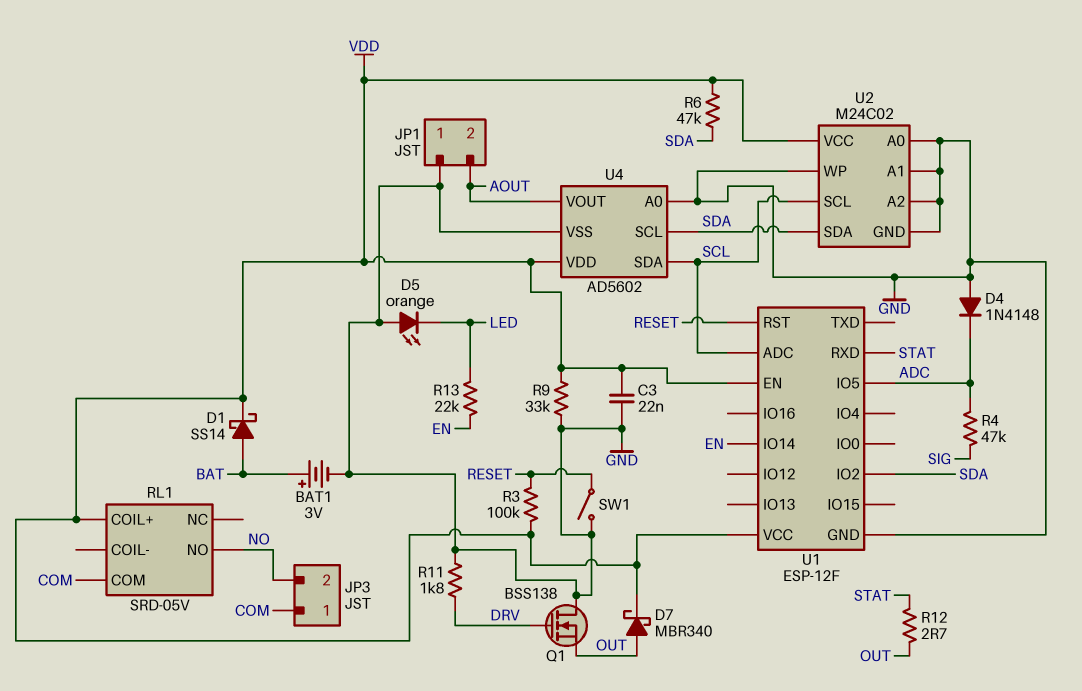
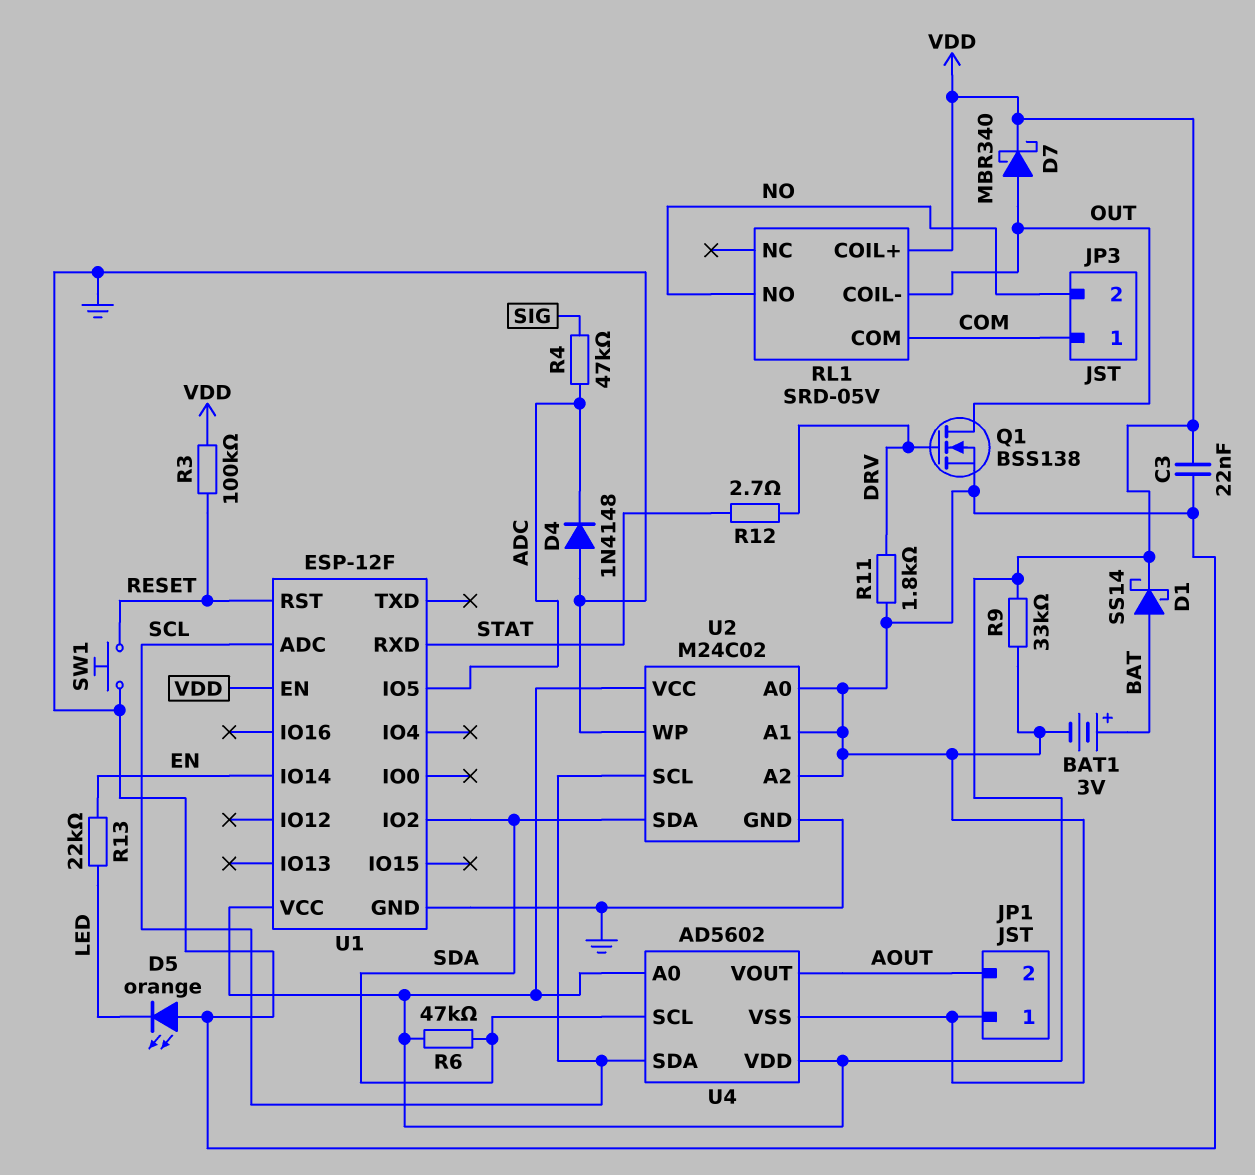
Q1: NMOS BSS138 (G DRV, D GND, S OUT) -> NMOS BSS138 (G DRV, D OUT, S GND)
R12: 2.7 (OUT, STAT) -> 2.7 (DRV, STAT)
RL1 pin COIL-: none -> OUT
SW1: switch (GND, RESET) -> button (GND, RESET)
U4 pin A0: GND -> VDD

